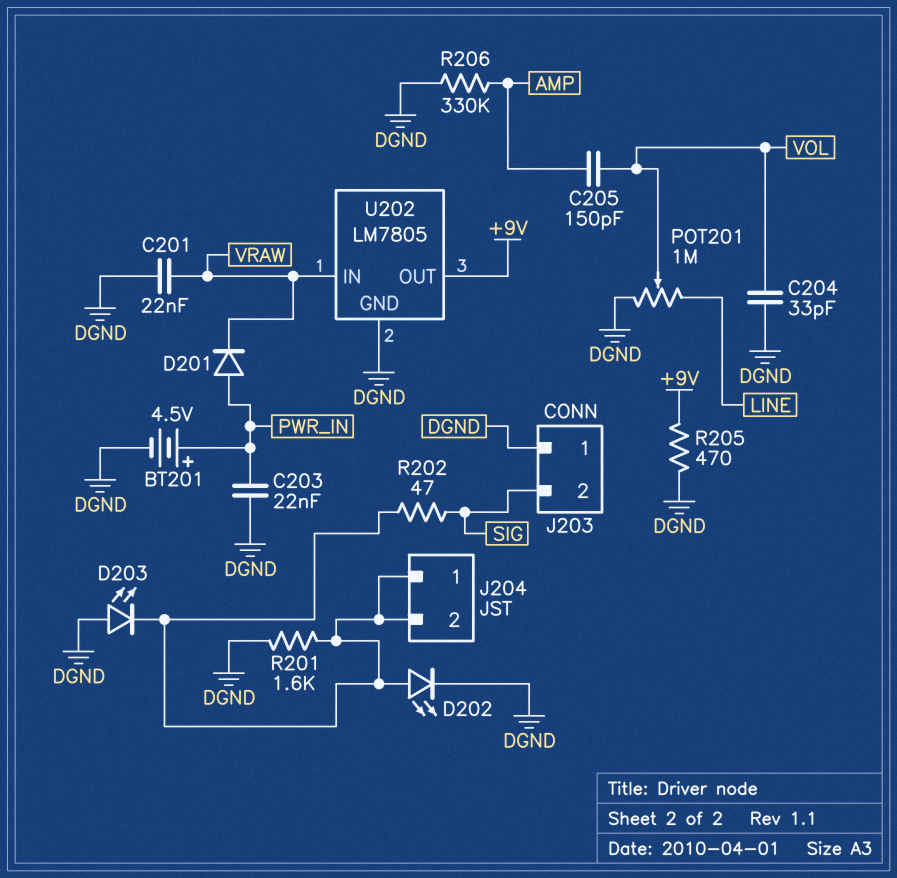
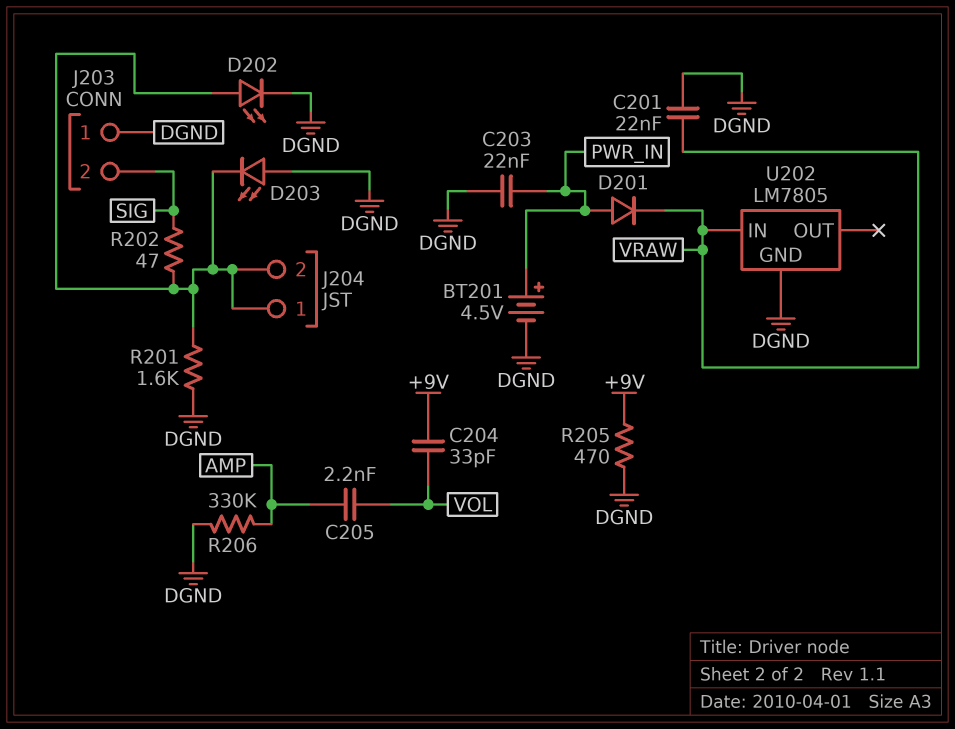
C204: 33pF (DGND, VOL) -> 33pF (+9V, VOL)
C205: 150pF (AMP, VOL) -> 2.2nF (AMP, VOL)
POT201: 1M (DGND, LINE, wiper VOL) -> none
U202 pin OUT: +9V -> none

